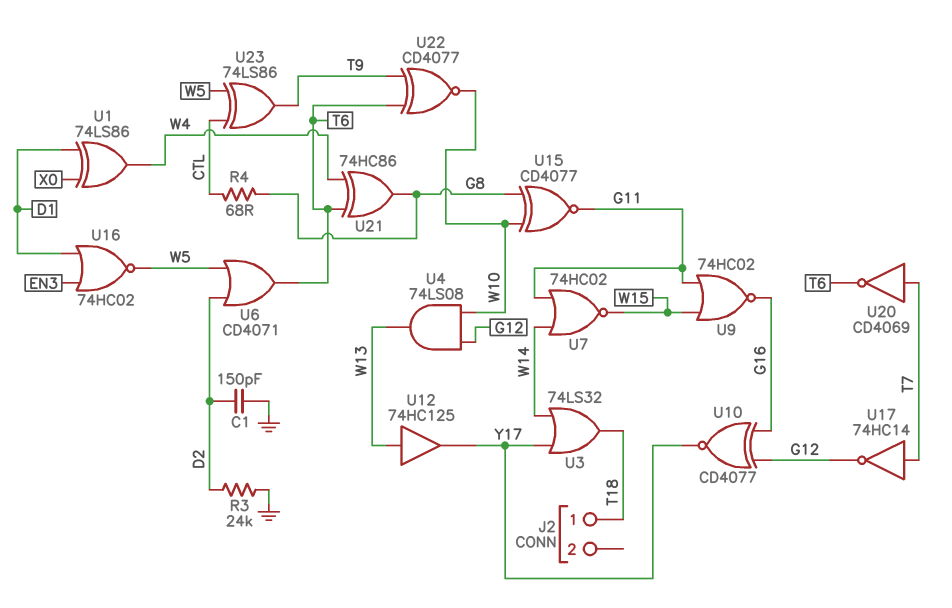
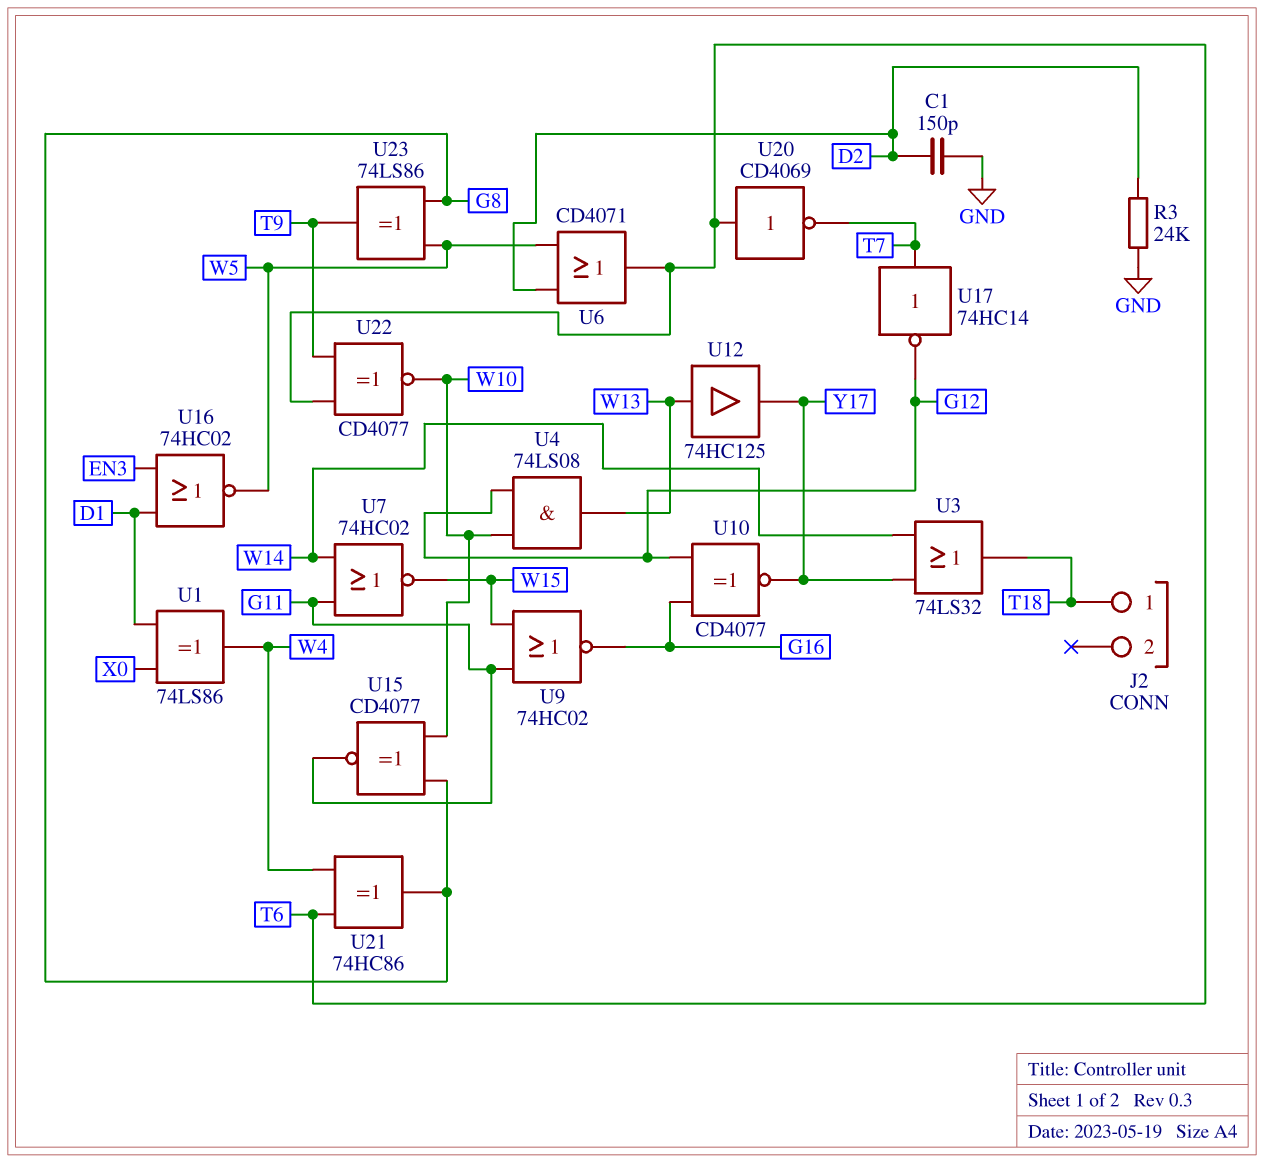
R4: 68 (CTL, G8) -> none
U20: NOT CD4069 (in T7, out T6) -> NOT CD4069 (in T6, out T7)
U23: XOR 74LS86 (in CTL, in W5, out T9) -> XOR 74LS86 (in G8, in W5, out T9)

